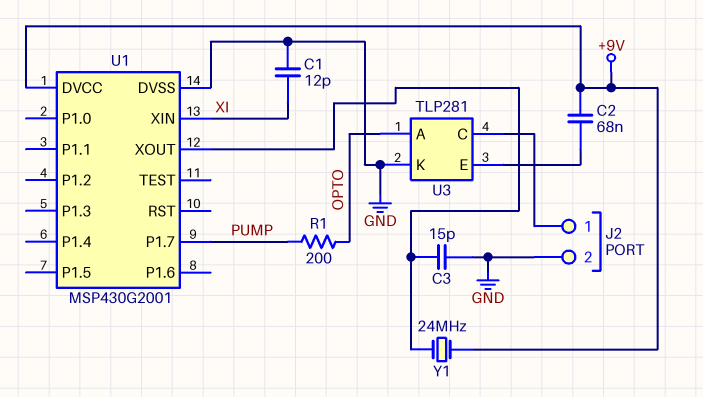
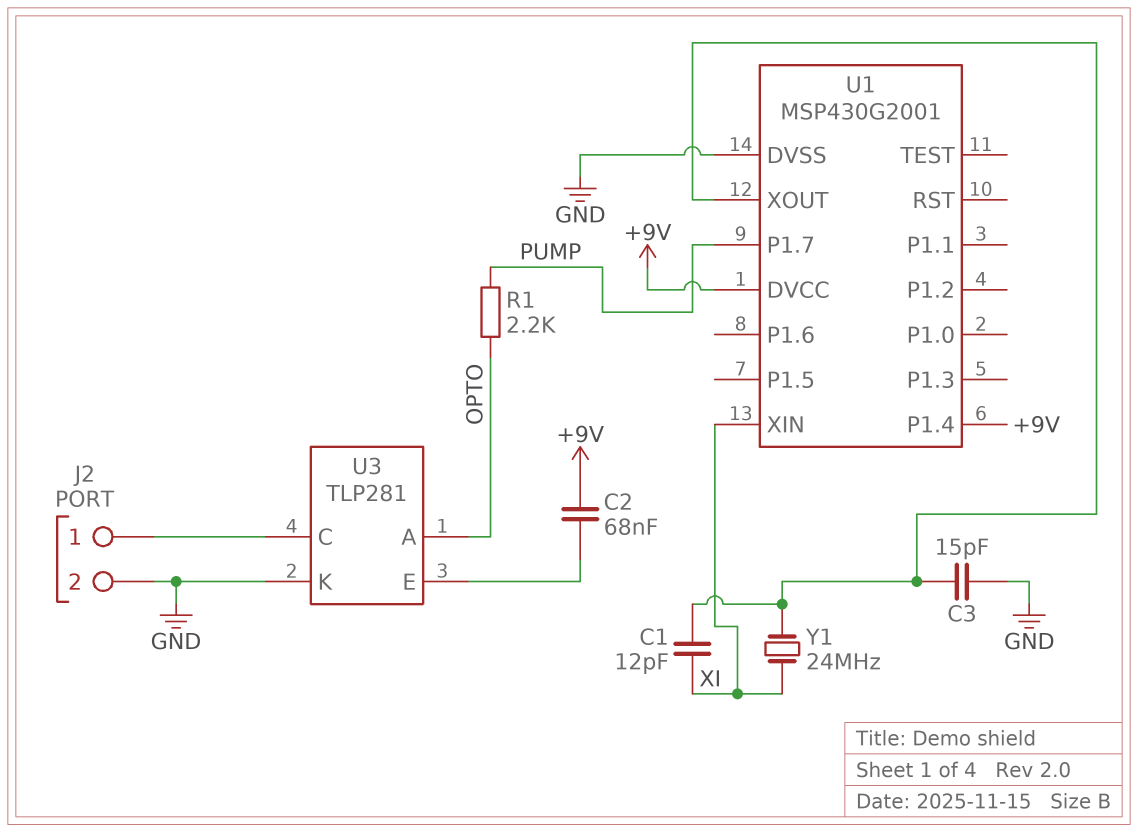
C1: 12pF (GND, XI) -> 12pF (U1/XOUT, XI)
R1: 200 (OPTO, PUMP) -> 2.2k (OPTO, PUMP)
U1 pin P1.4: none -> +9V
Y1: 24MHz (+9V, U1/XOUT) -> 24MHz (U1/XOUT, XI)

